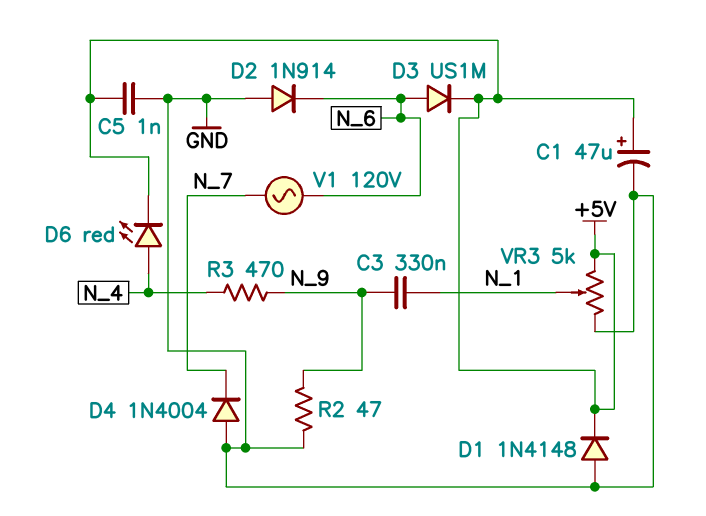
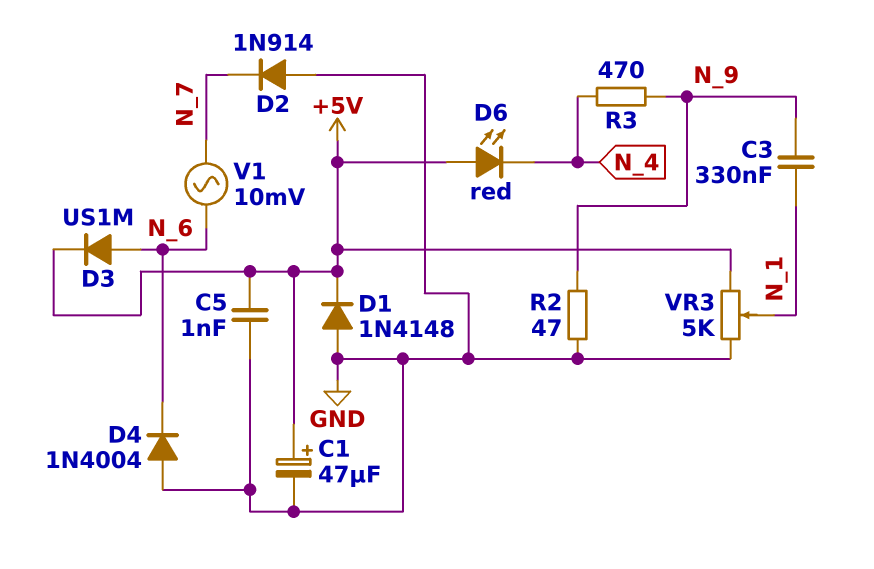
D2: diode 1N914 (A GND, K N_6) -> diode 1N914 (A GND, K N_7)
D4: diode 1N4004 (A GND, K N_7) -> diode 1N4004 (A GND, K N_6)
D6: LED red (A N_4, K +5V) -> LED red (A +5V, K N_4)
V1: AC 120V (N_6, N_7) -> AC 10mV (N_6, N_7)

